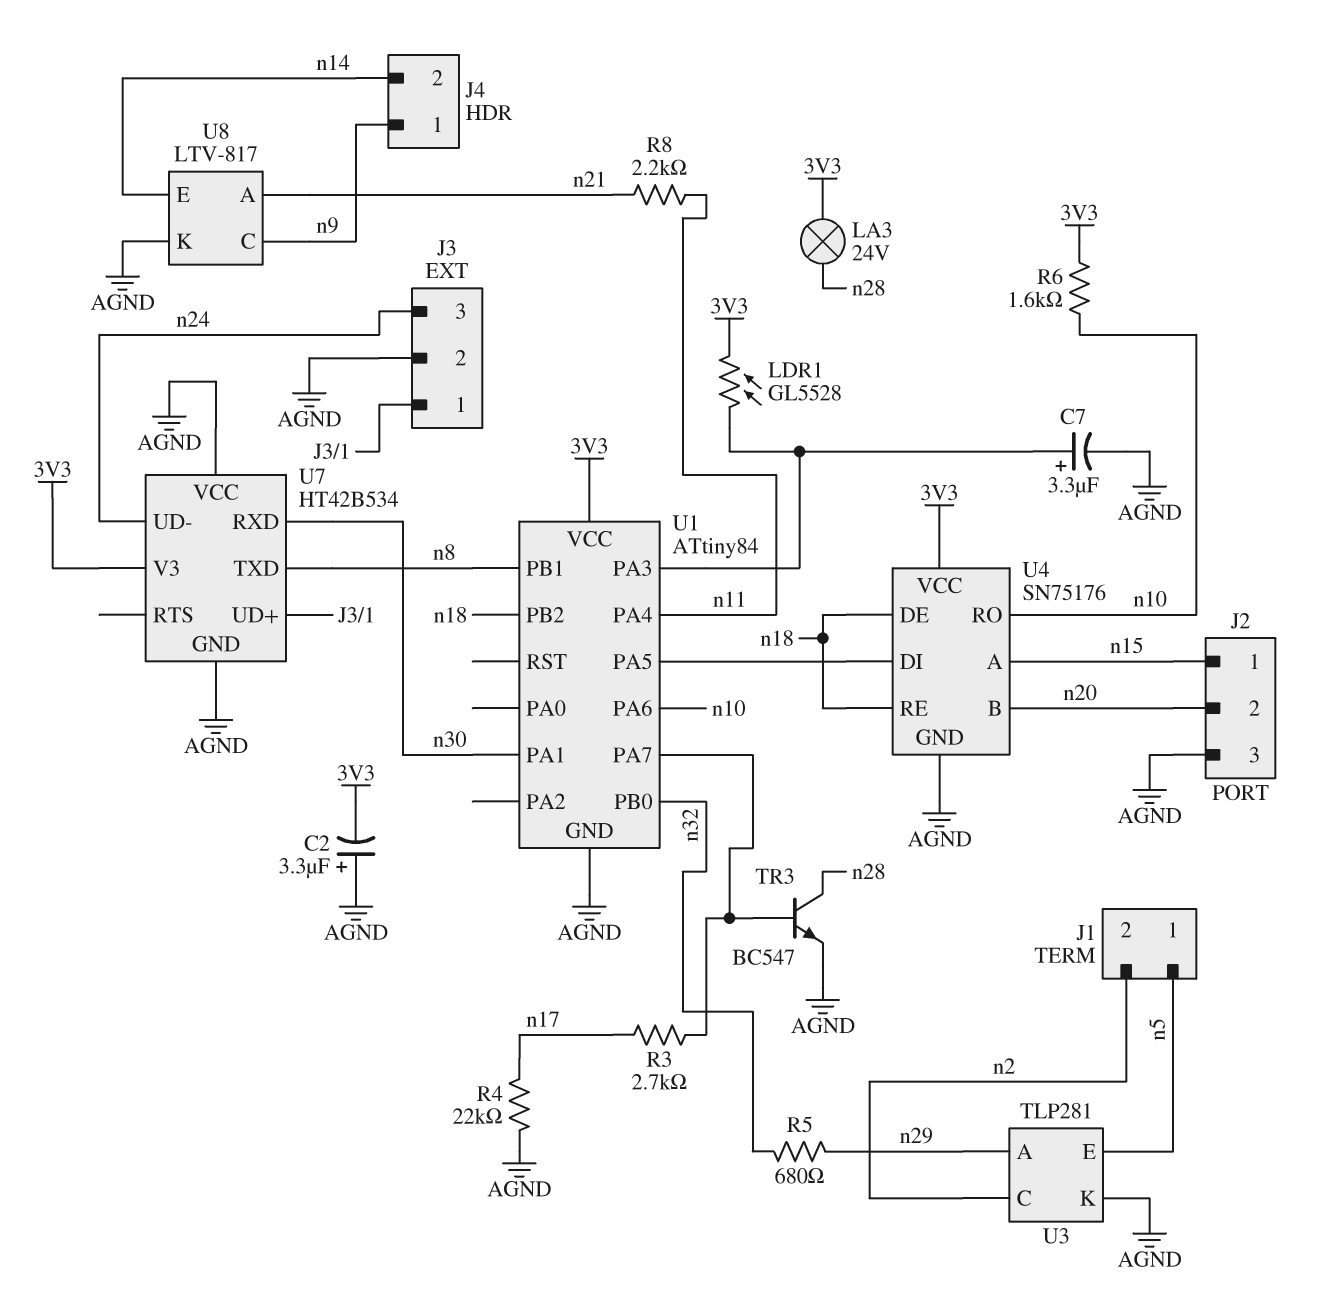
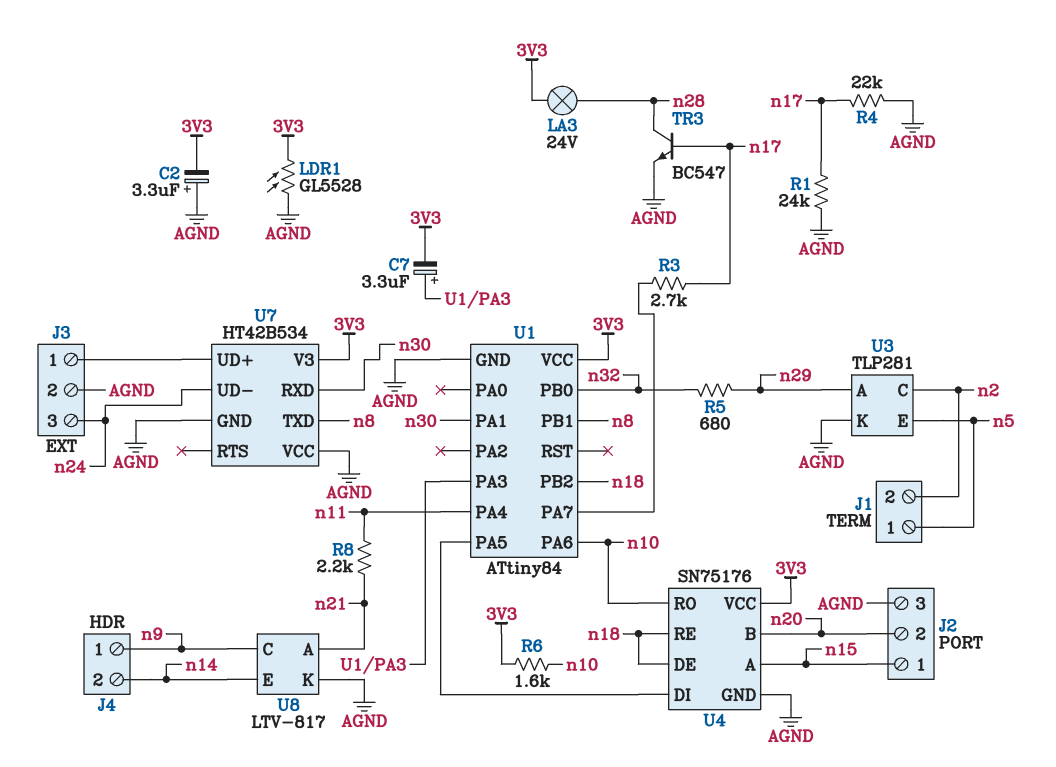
C7: 3.3uF (plus U1/PA3, minus AGND) -> 3.3uF (plus U1/PA3, minus 3V3)
LDR1: GL5528 (3V3, U1/PA3) -> GL5528 (3V3, AGND)
R1: none -> 24k (AGND, n17)
TR3: NPN BC547 (B U1/PA7, C n28, E AGND) -> NPN BC547 (B n17, C n28, E AGND)

